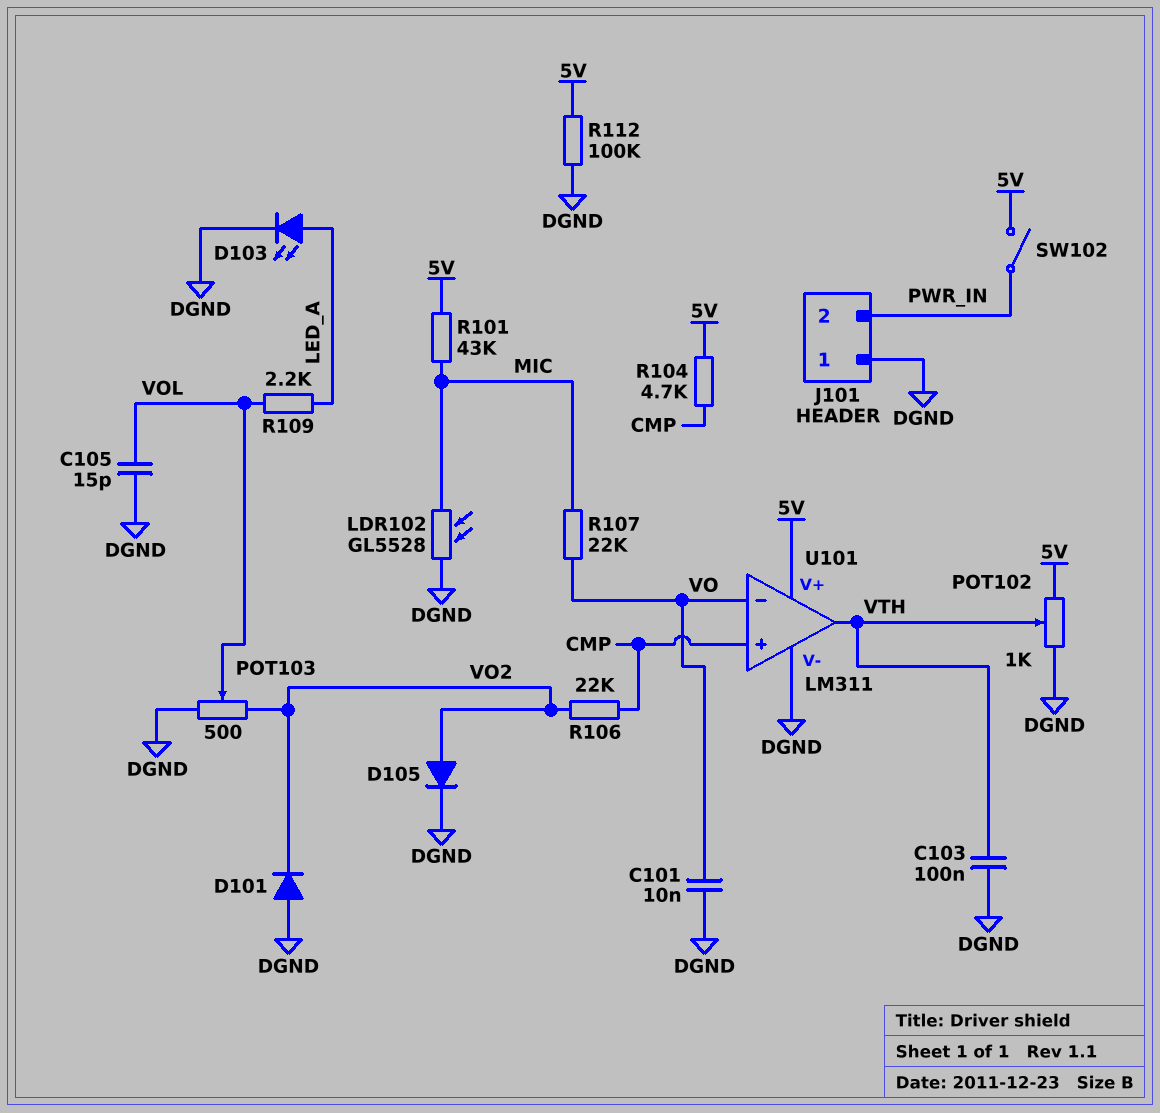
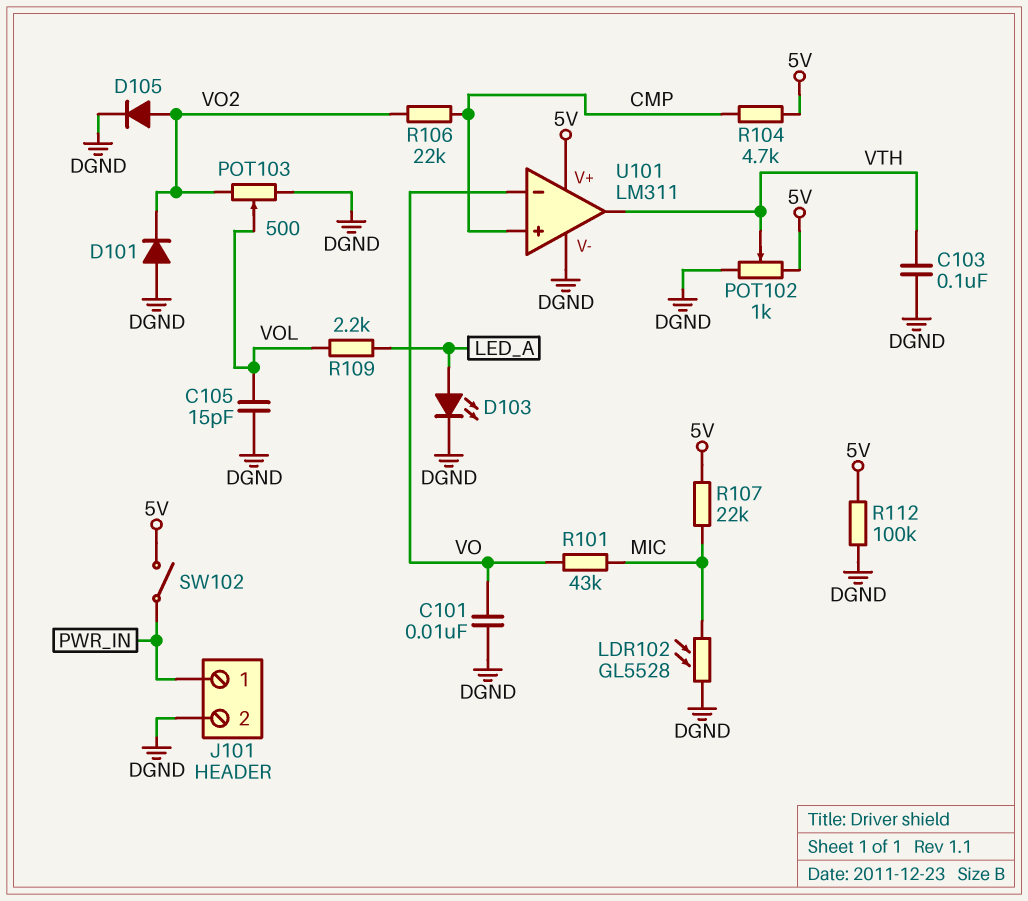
J101 pin 1: DGND -> PWR_IN
J101 pin 2: PWR_IN -> DGND
R101: 43k (5V, MIC) -> 43k (MIC, VO)
R107: 22k (MIC, VO) -> 22k (5V, MIC)

